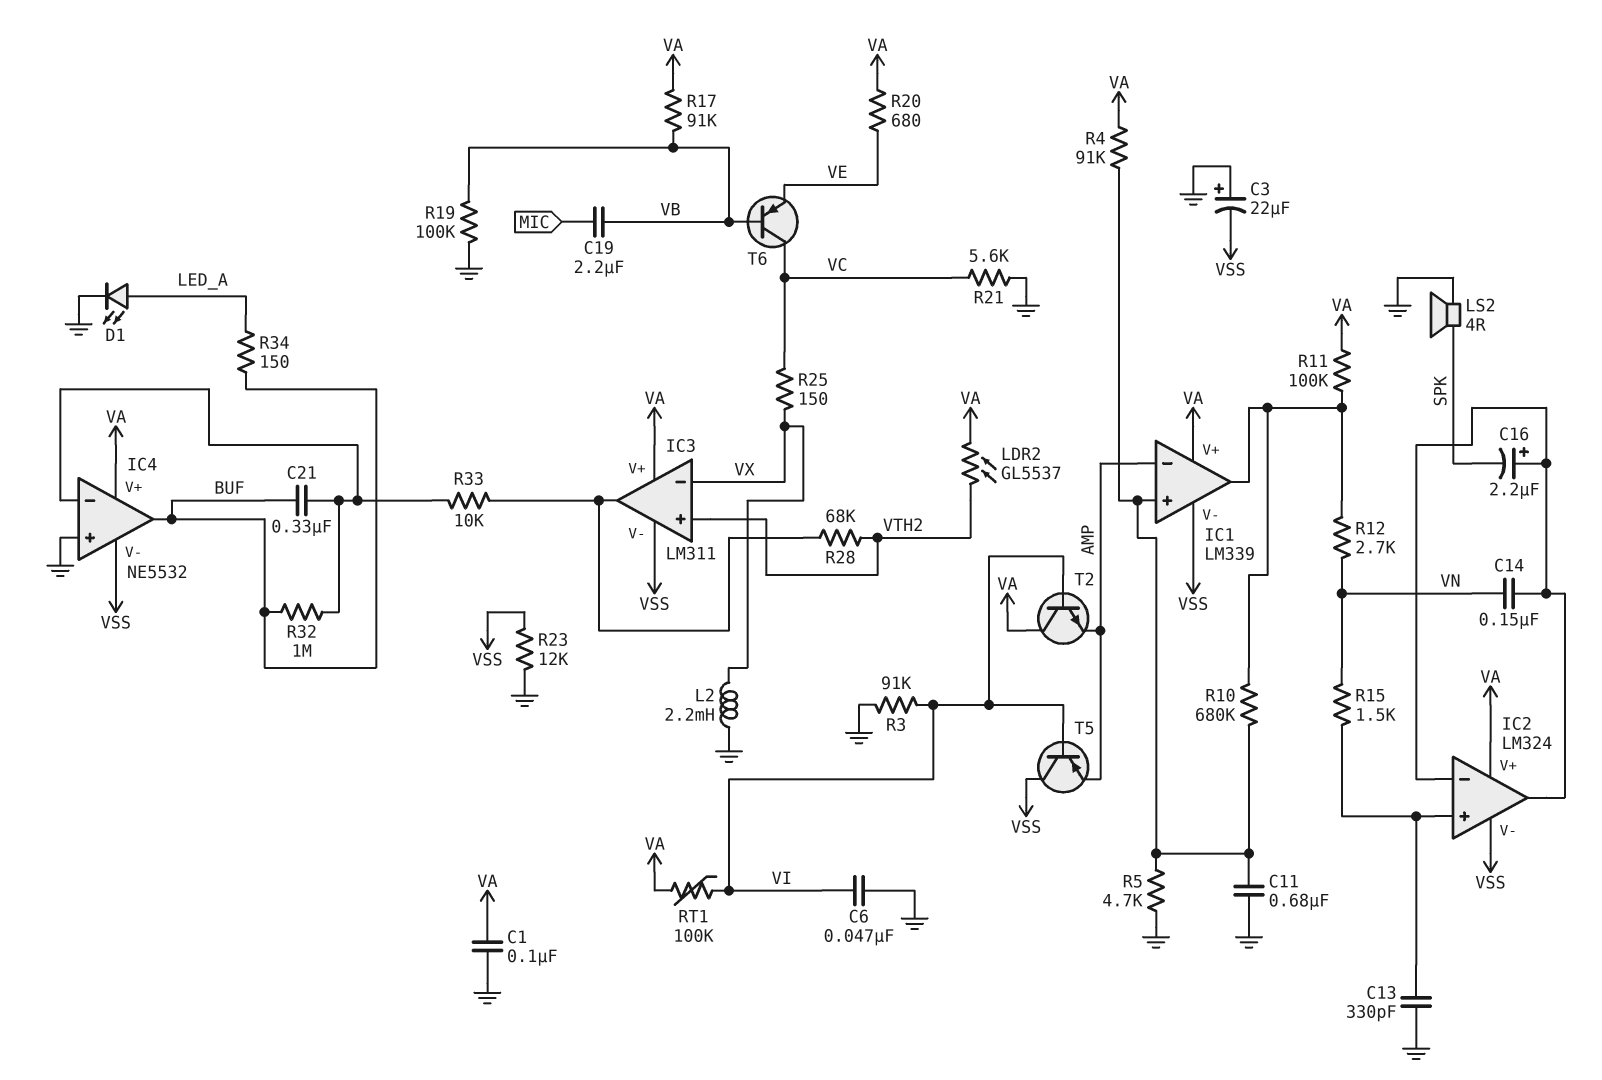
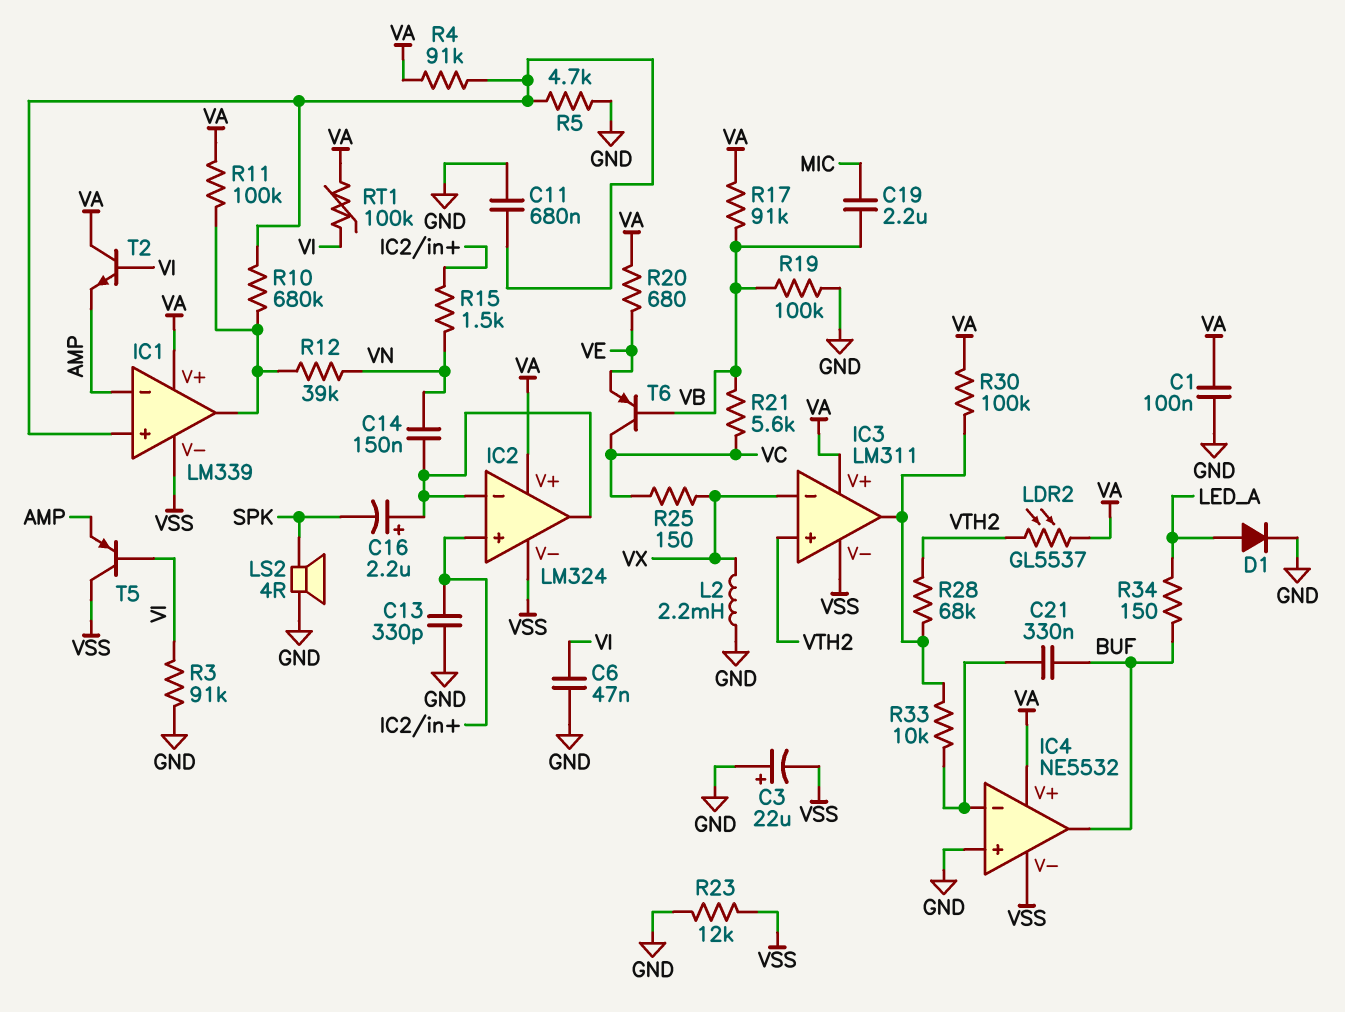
D1: LED (A LED_A, K GND) -> diode (A LED_A, K GND)
R12: 2.7k (IC1/out, VN) -> 39k (IC1/out, VN)
R21: 5.6k (GND, VC) -> 5.6k (VB, VC)
R30: none -> 100k (IC3/out, VA)
R32: 1M (BUF, IC4/in-) -> none

